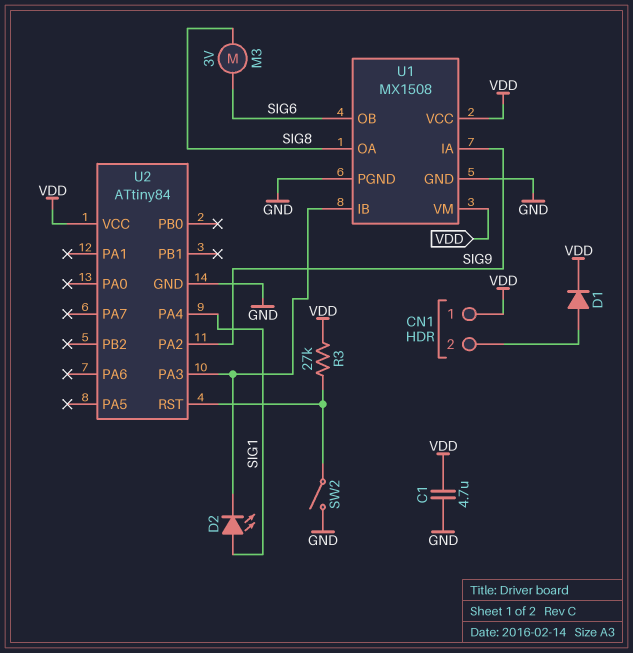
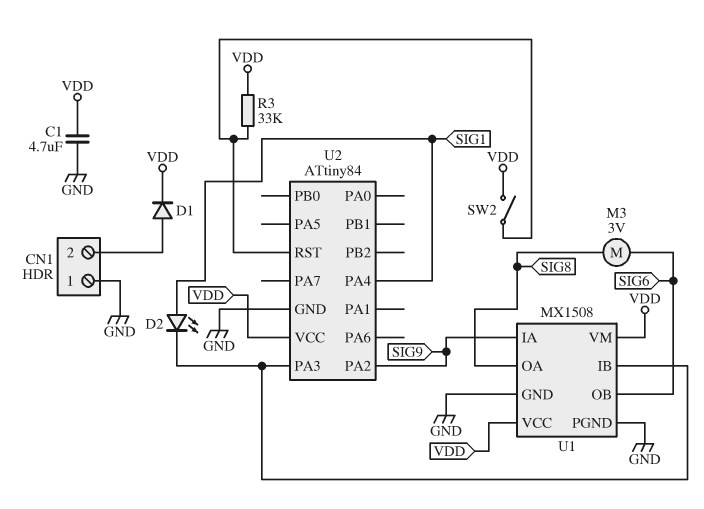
CN1 pin 1: VDD -> GND
R3: 27k (U2/RST, VDD) -> 33k (U2/RST, VDD)
SW2: switch (GND, U2/RST) -> switch (U2/RST, VDD)

